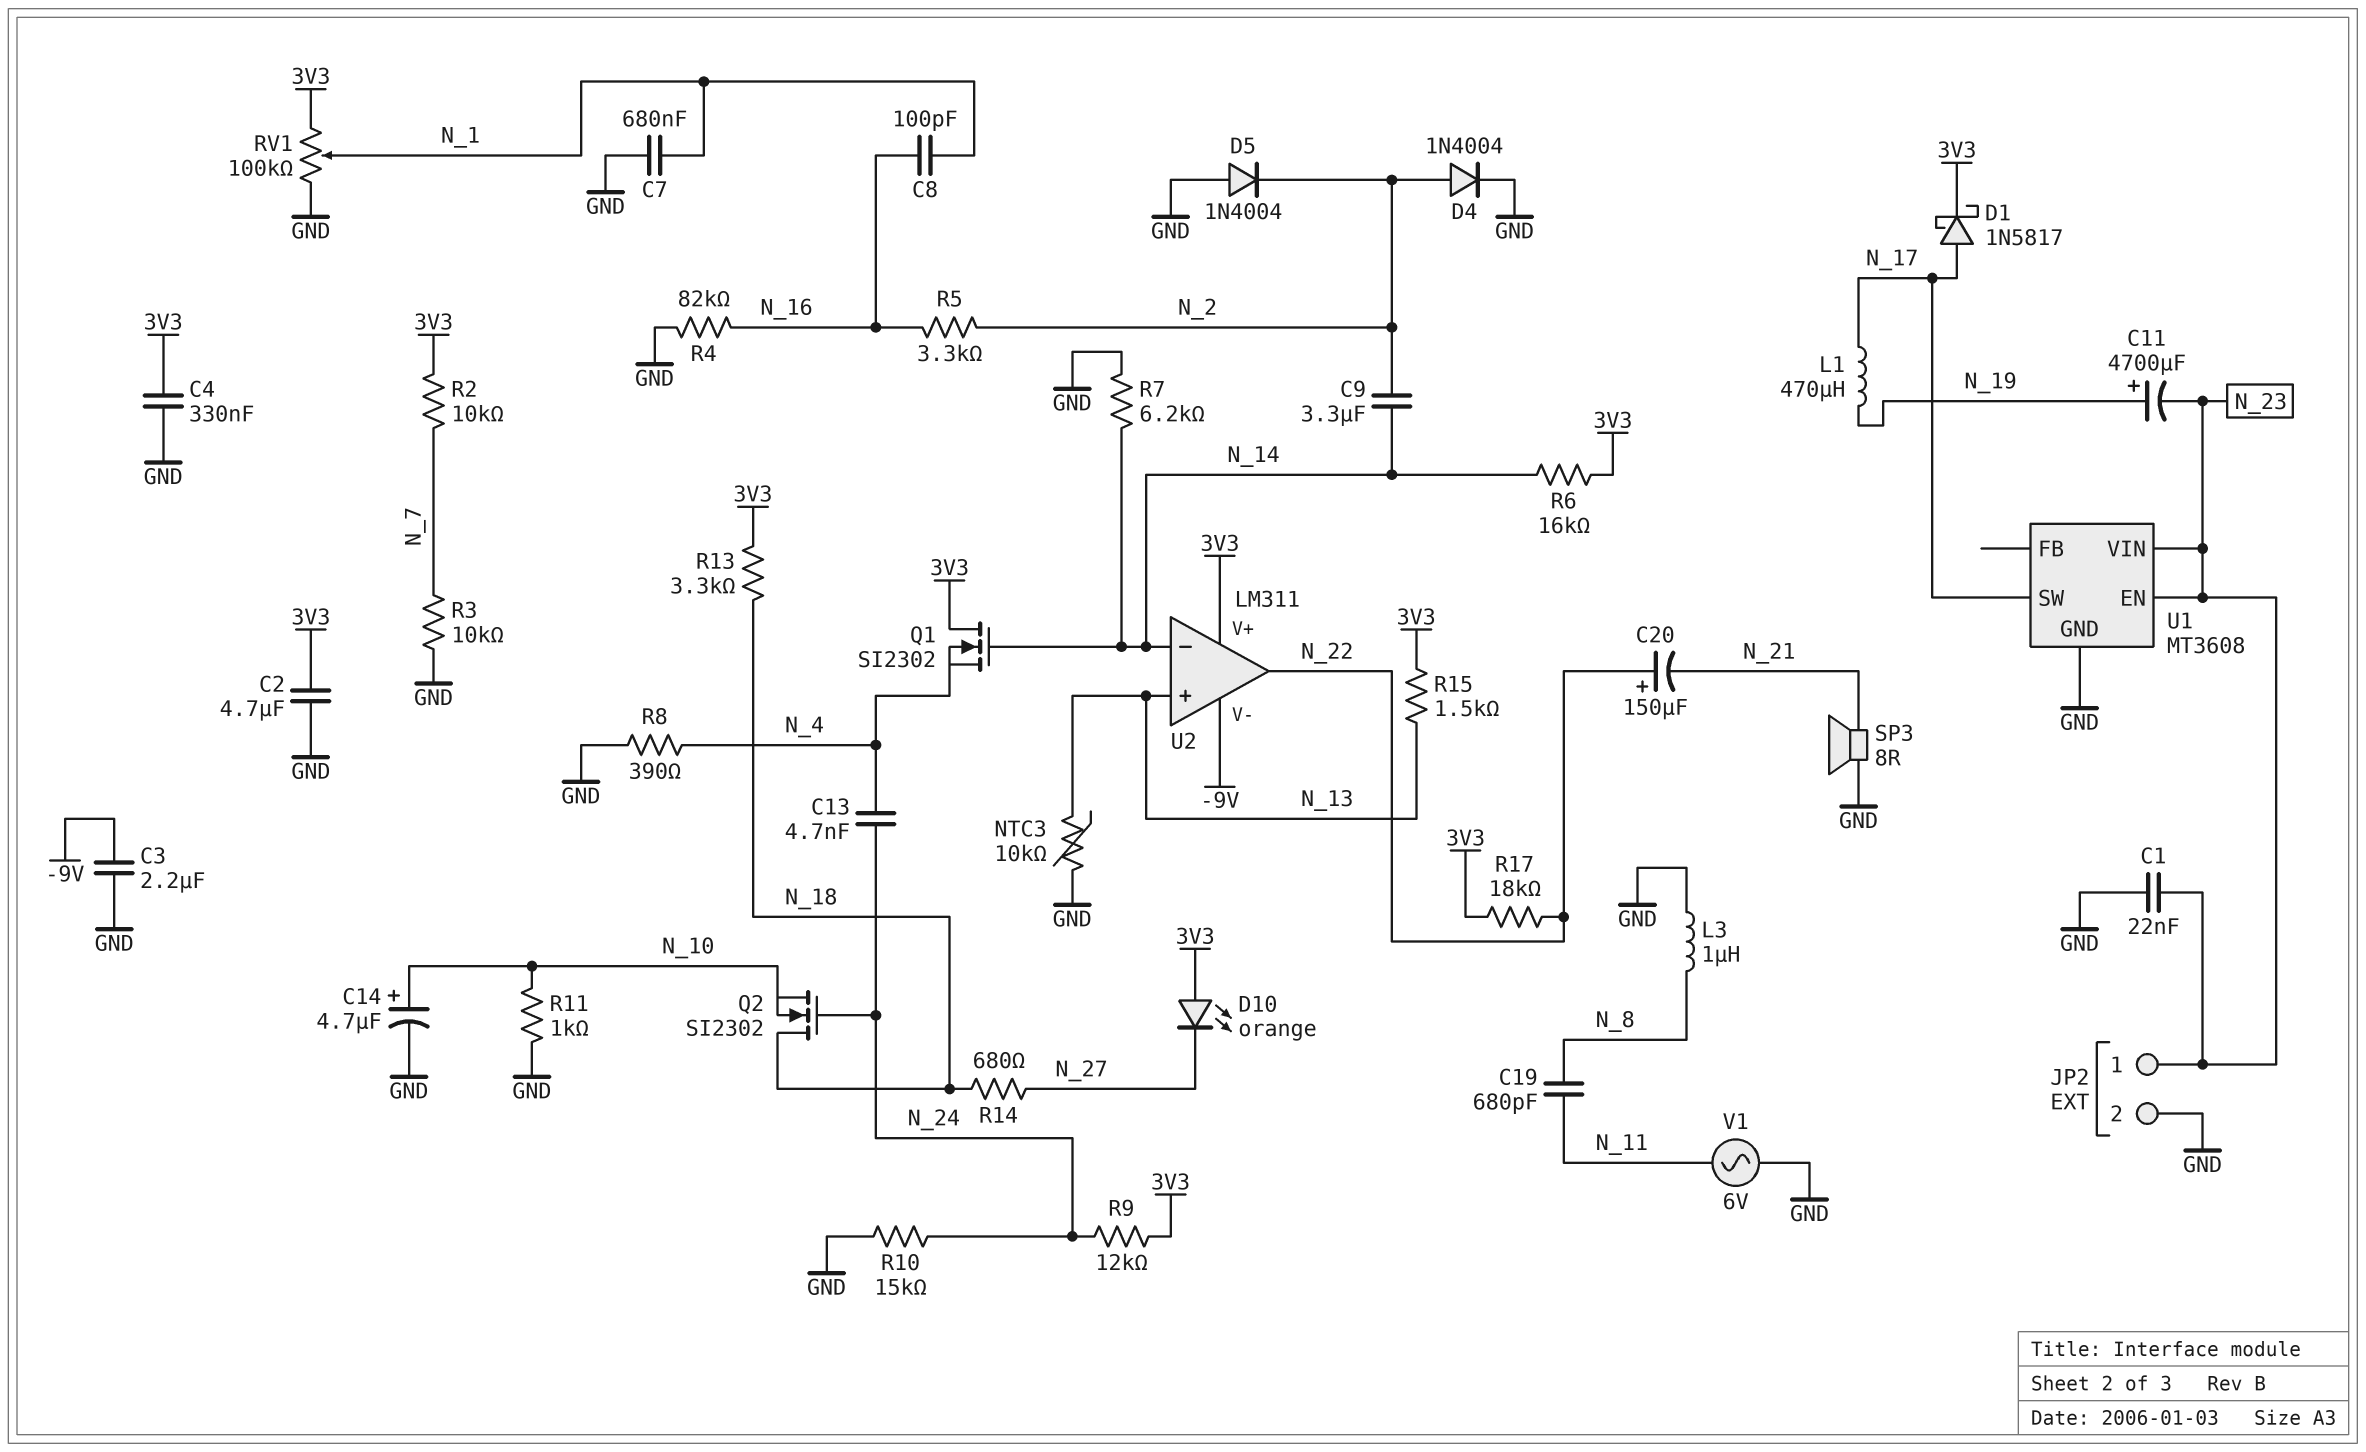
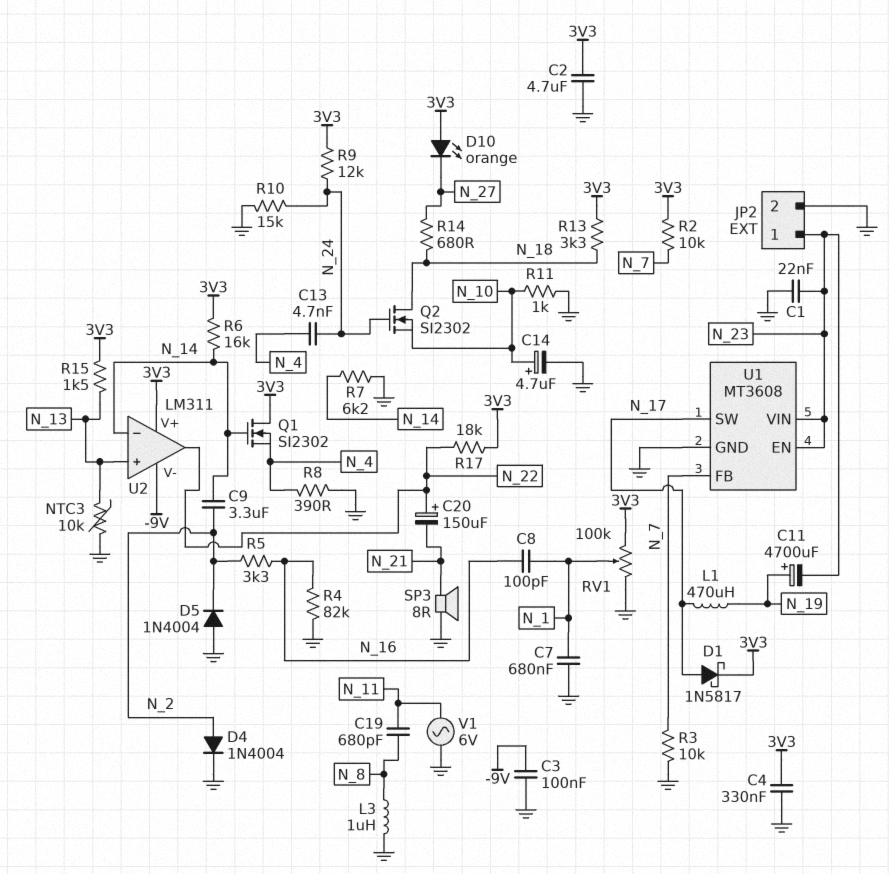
C3: 2.2uF (-9V, GND) -> 100nF (-9V, GND)
U1 pin FB: none -> N_7

